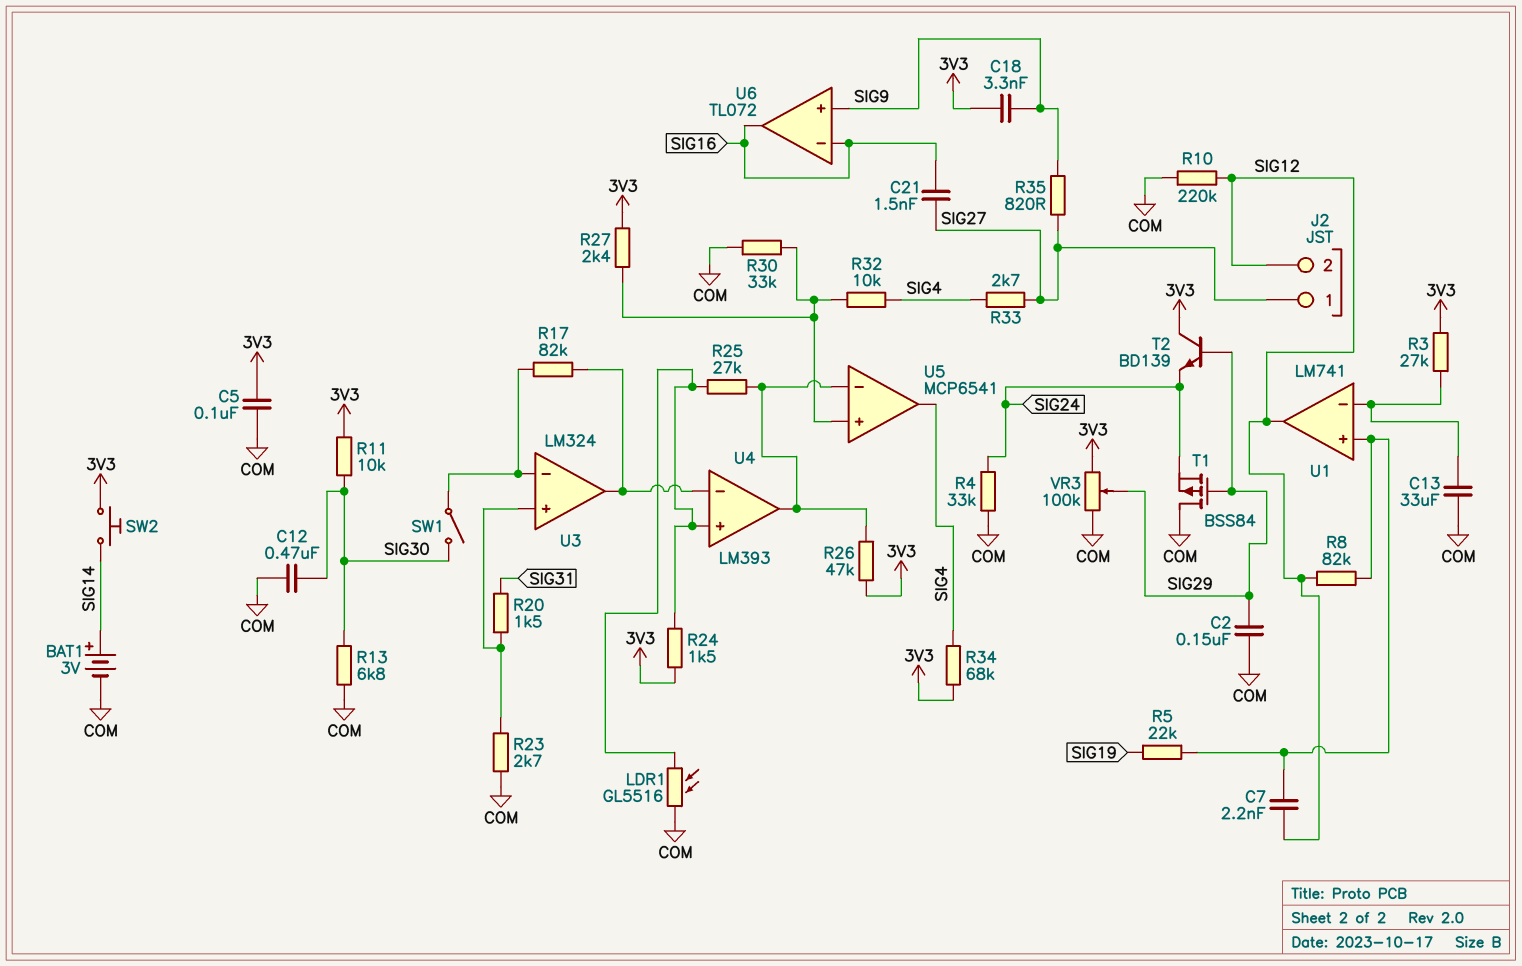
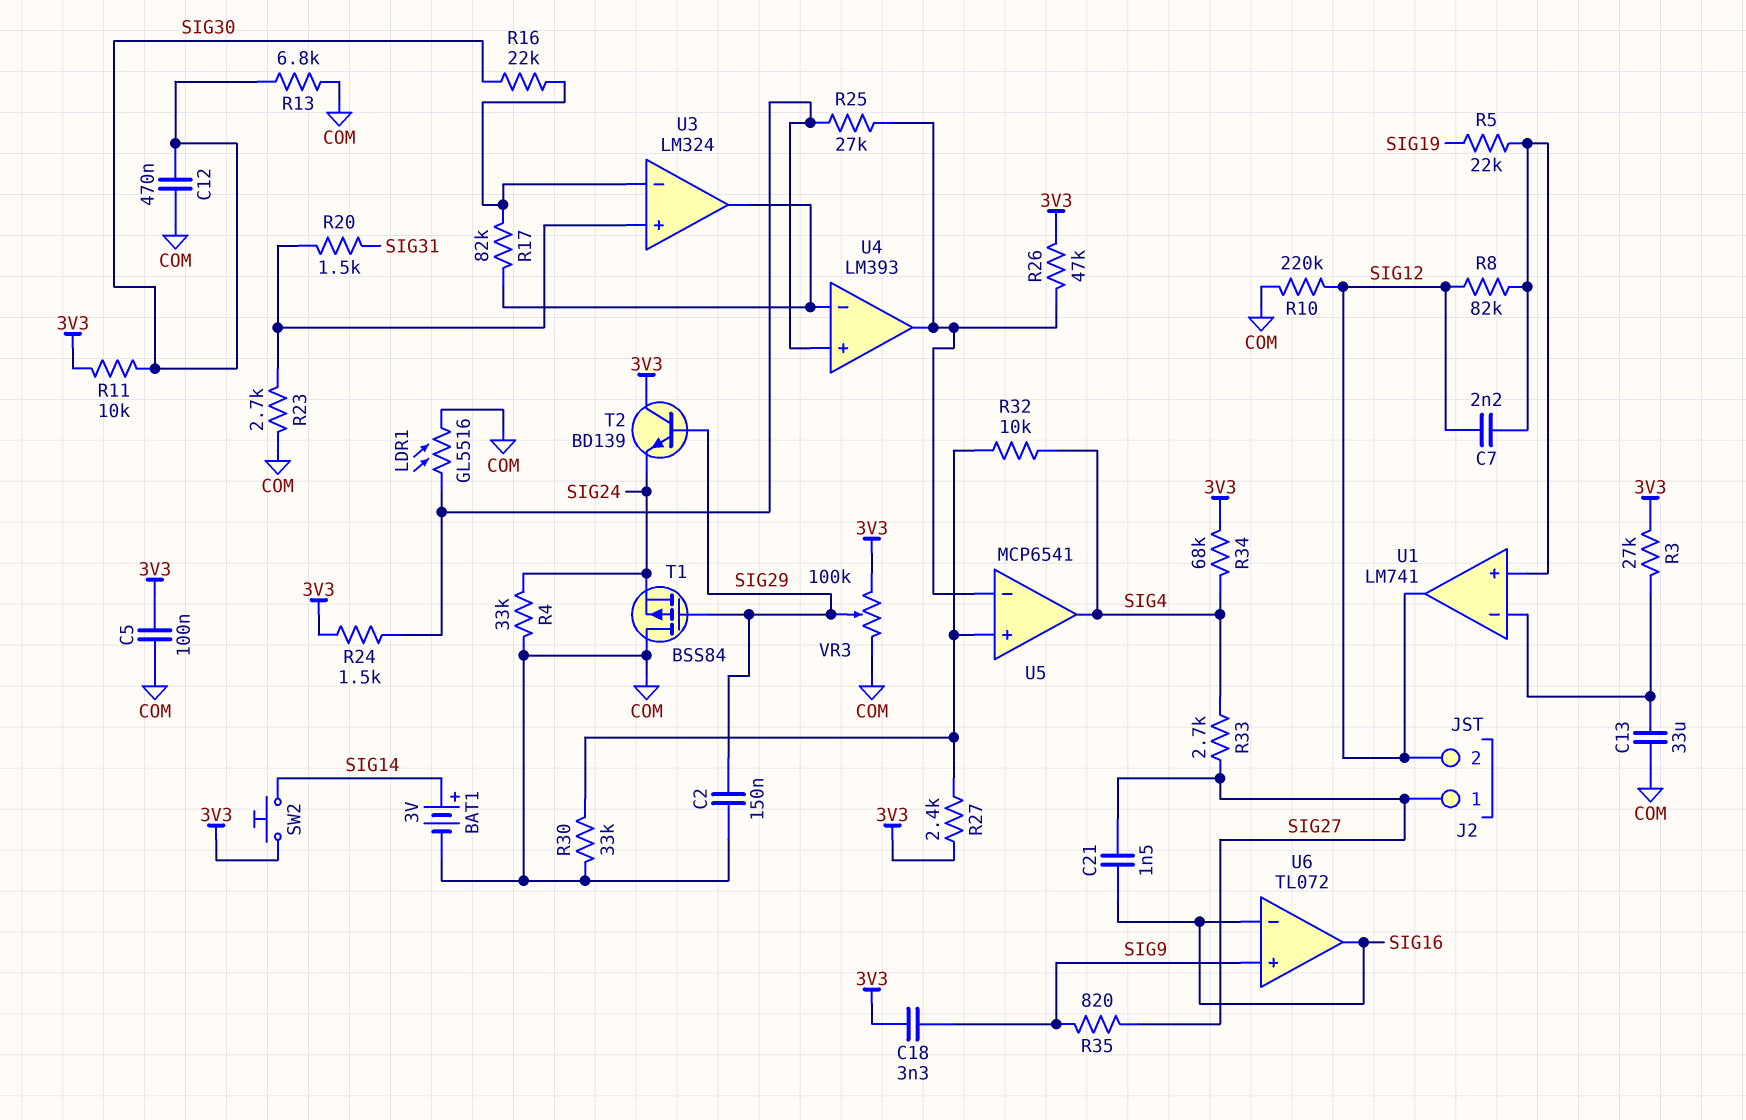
R16: none -> 22k (SIG30, U3/in-)
SW1: switch (SIG30, U3/in-) -> none

